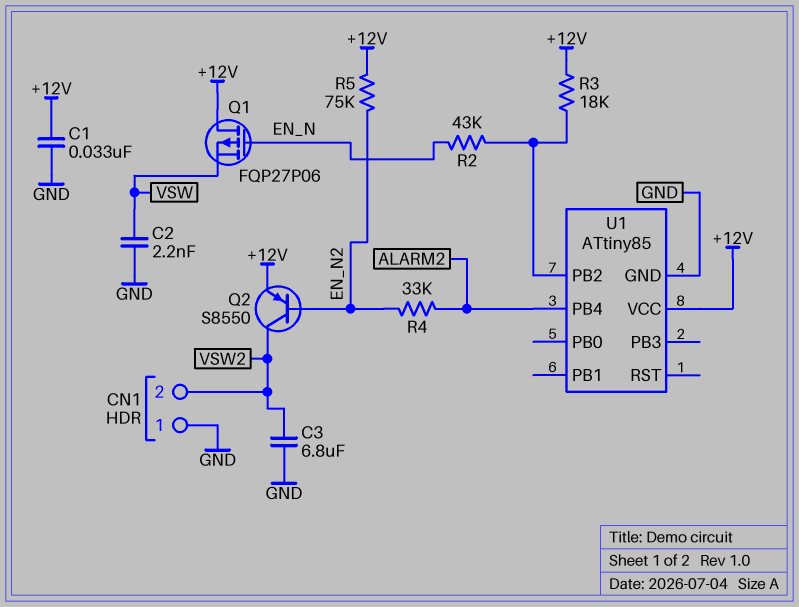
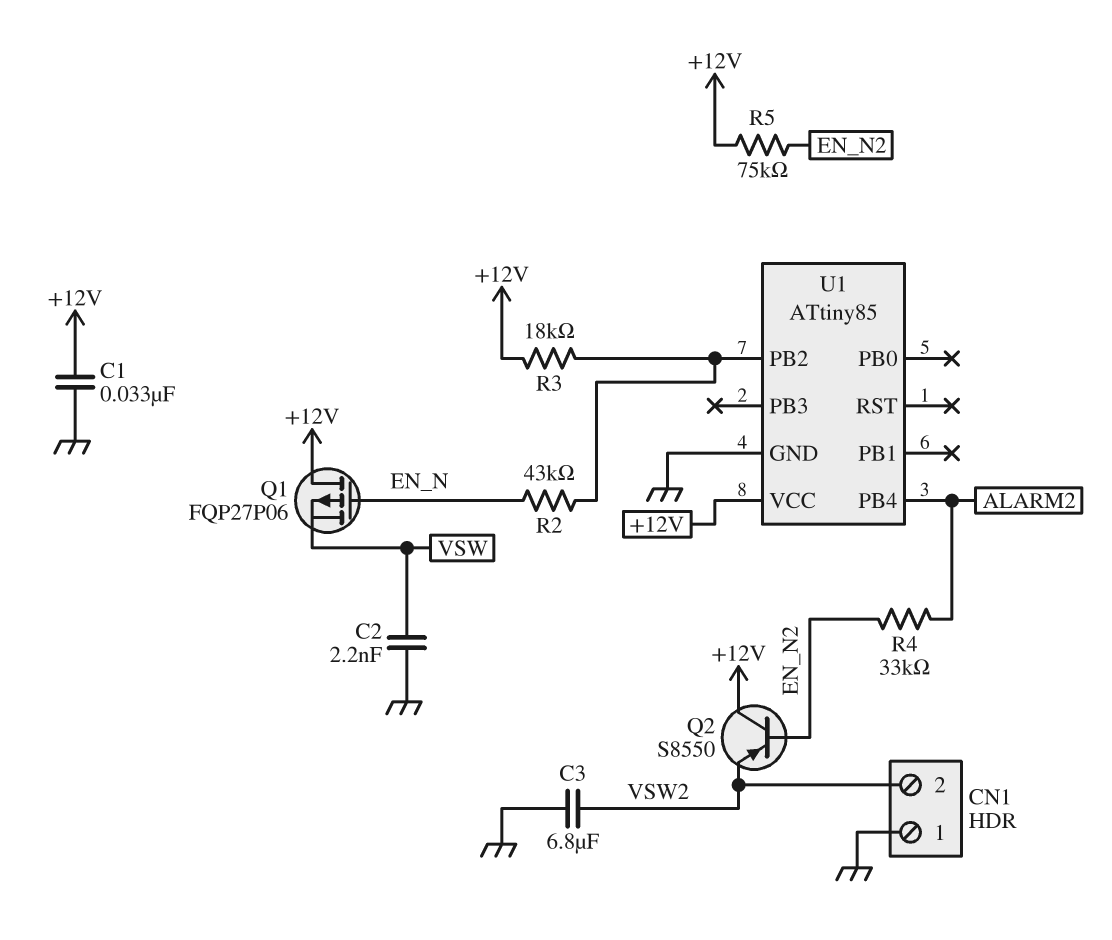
Q2: PNP S8550 (B EN_N2, C VSW2, E +12V) -> PNP S8550 (B EN_N2, C +12V, E VSW2)

